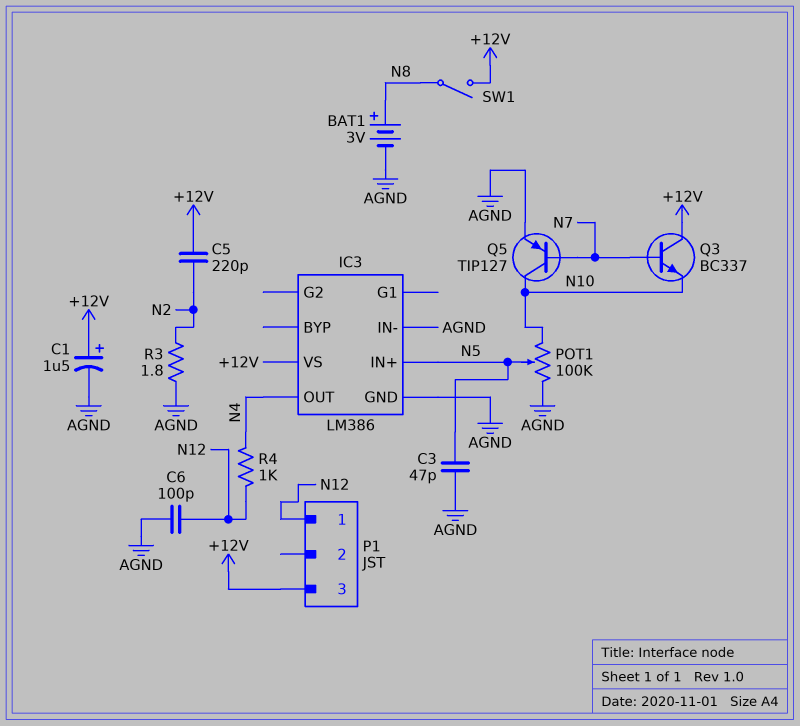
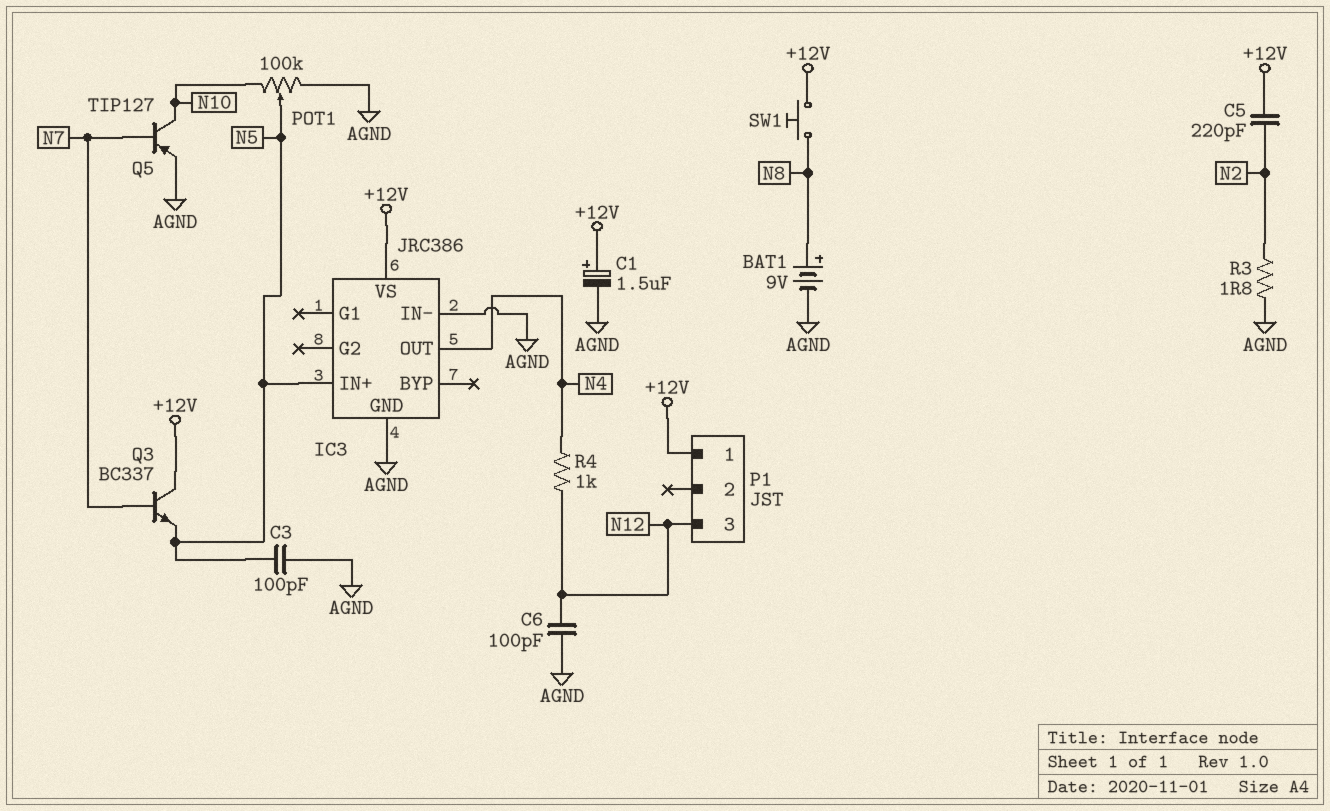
BAT1: 3V (plus N8, minus AGND) -> 9V (plus N8, minus AGND)
C3: 47pF (AGND, N5) -> 100pF (AGND, N5)
IC3: LM386 -> JRC386
P1 pin 1: N12 -> +12V
P1 pin 3: +12V -> N12
Q3: NPN BC337 (B N7, C +12V, E N10) -> NPN BC337 (B N7, C +12V, E N5)
SW1: switch (+12V, N8) -> button (+12V, N8)

